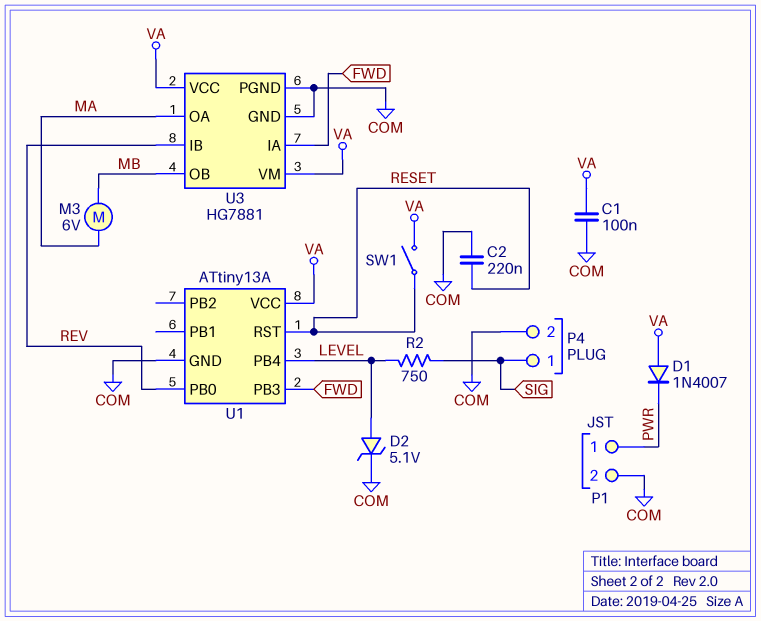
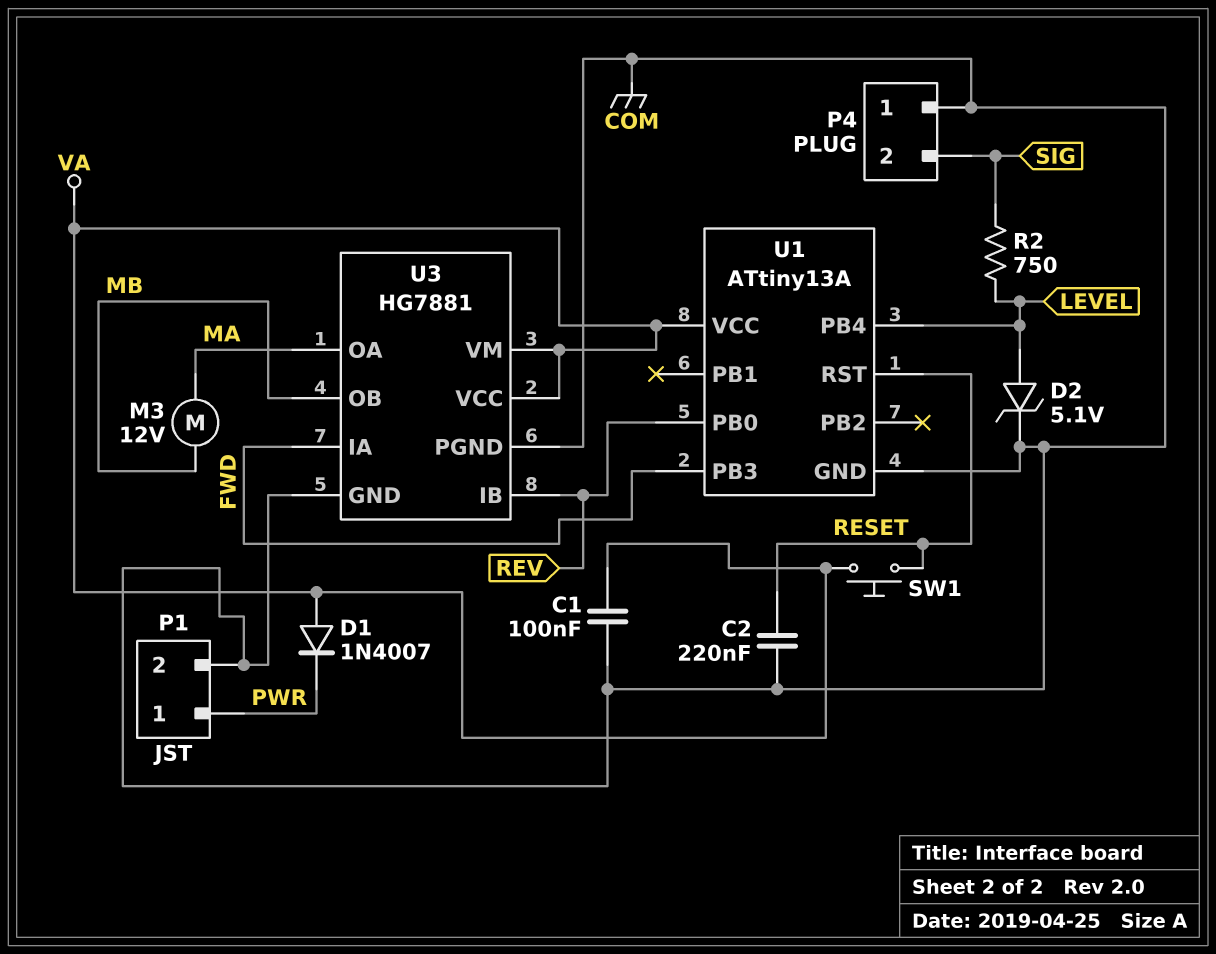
M3: motor 6V (MA, MB) -> motor 12V (MA, MB)
P4 pin 1: SIG -> COM
P4 pin 2: COM -> SIG
SW1: switch (RESET, VA) -> button (RESET, VA)

